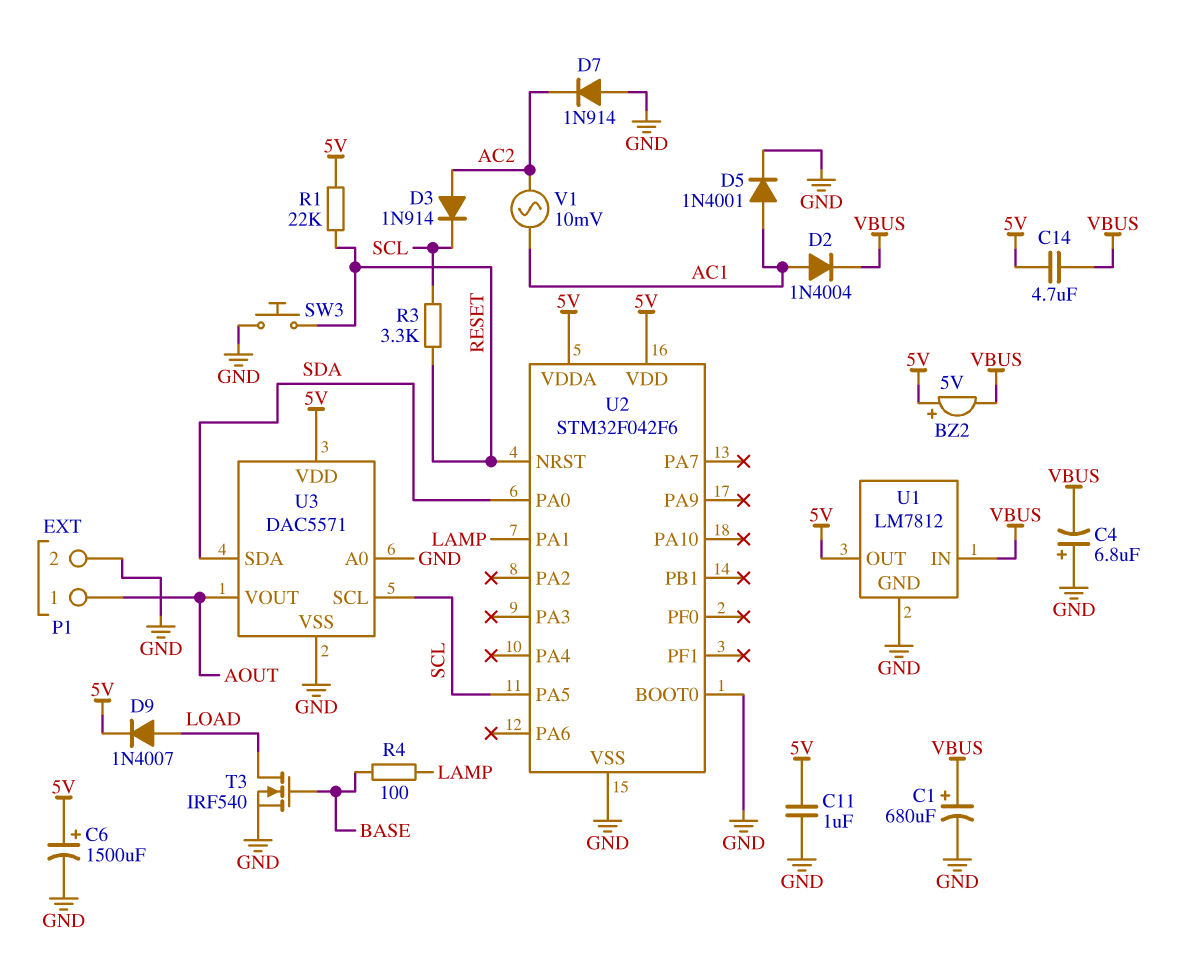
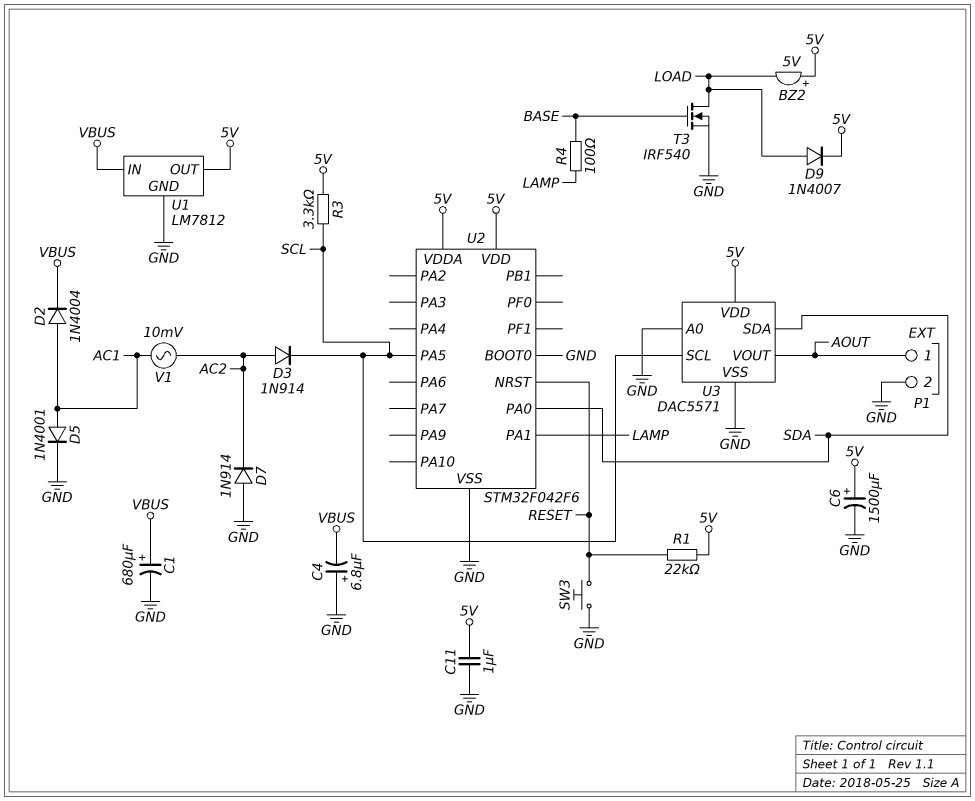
BZ2: buzzer 5V (plus 5V, minus VBUS) -> buzzer 5V (plus 5V, minus LOAD)
C14: 4.7uF (5V, VBUS) -> none
R3: 3.3k (RESET, SCL) -> 3.3k (5V, SCL)

